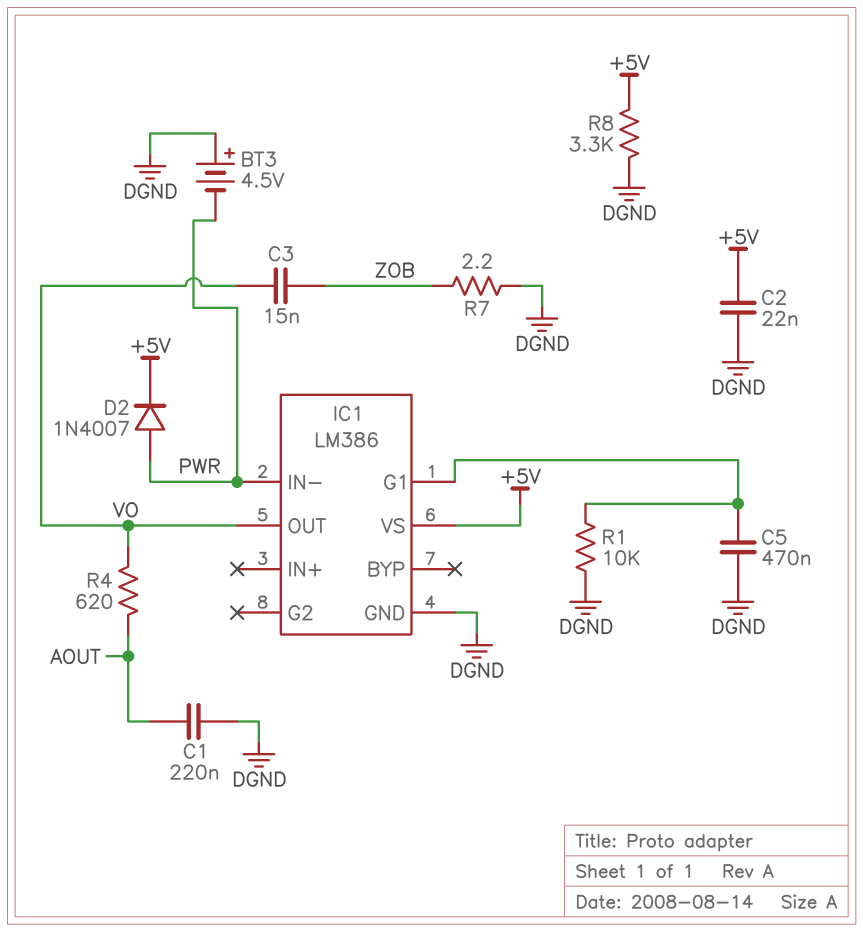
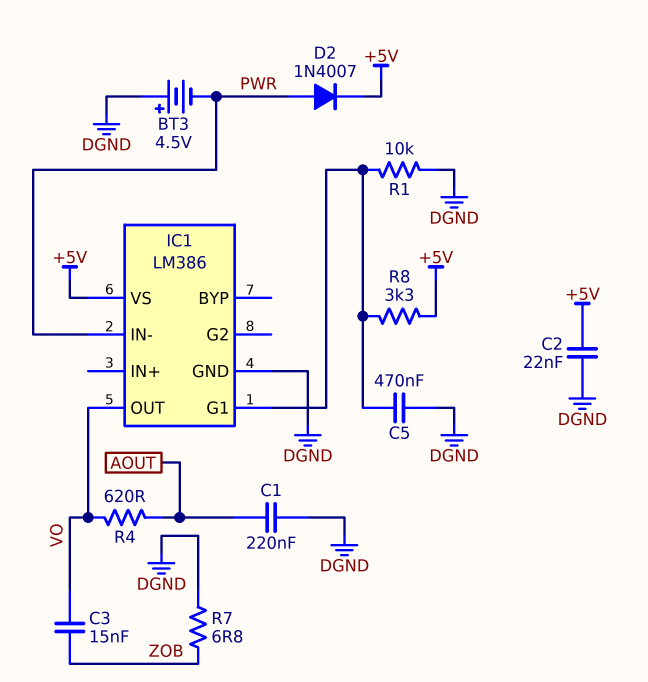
R7: 2.2 (DGND, ZOB) -> 6.8 (DGND, ZOB)
R8: 3.3k (+5V, DGND) -> 3.3k (+5V, IC1/G1)

